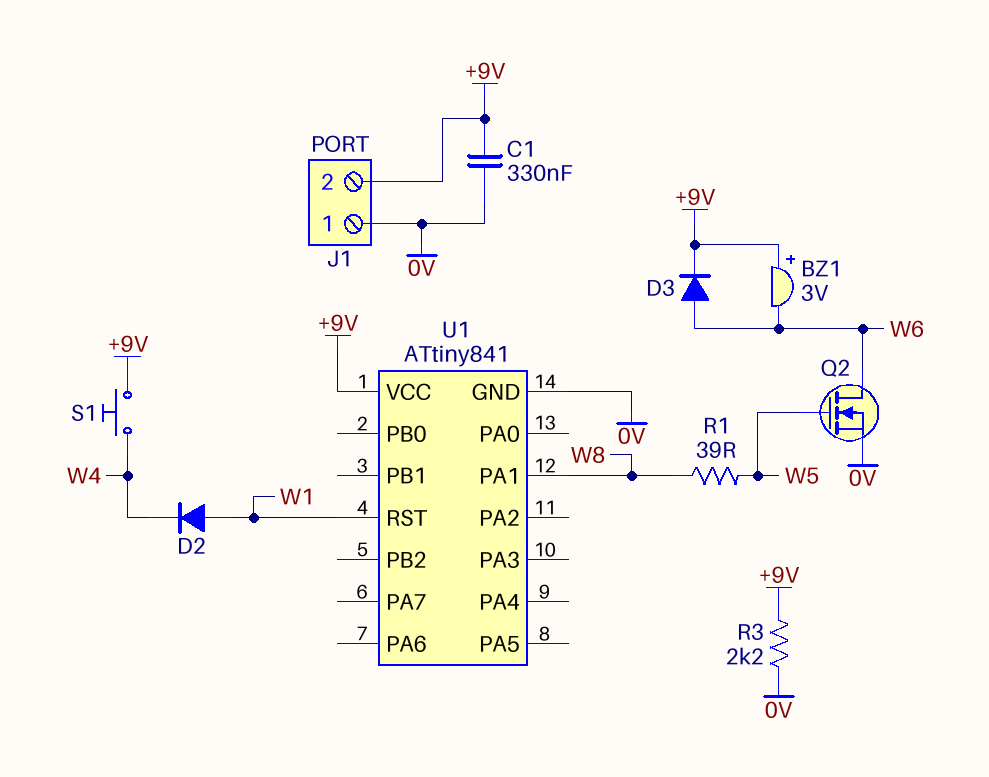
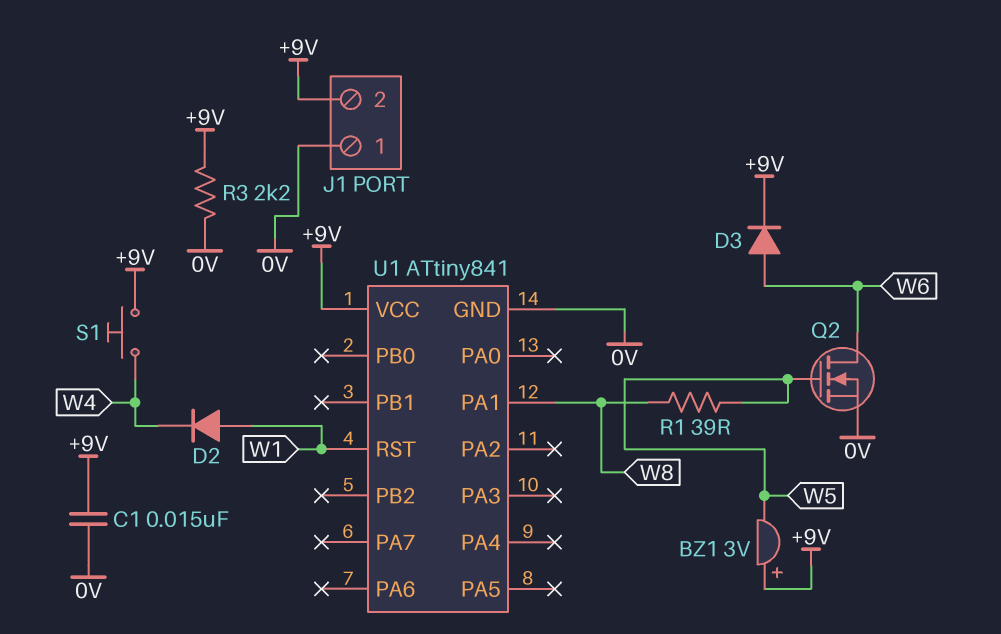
BZ1: buzzer 3V (plus +9V, minus W6) -> buzzer 3V (plus +9V, minus W5)
C1: 330nF (+9V, 0V) -> 15nF (+9V, 0V)

